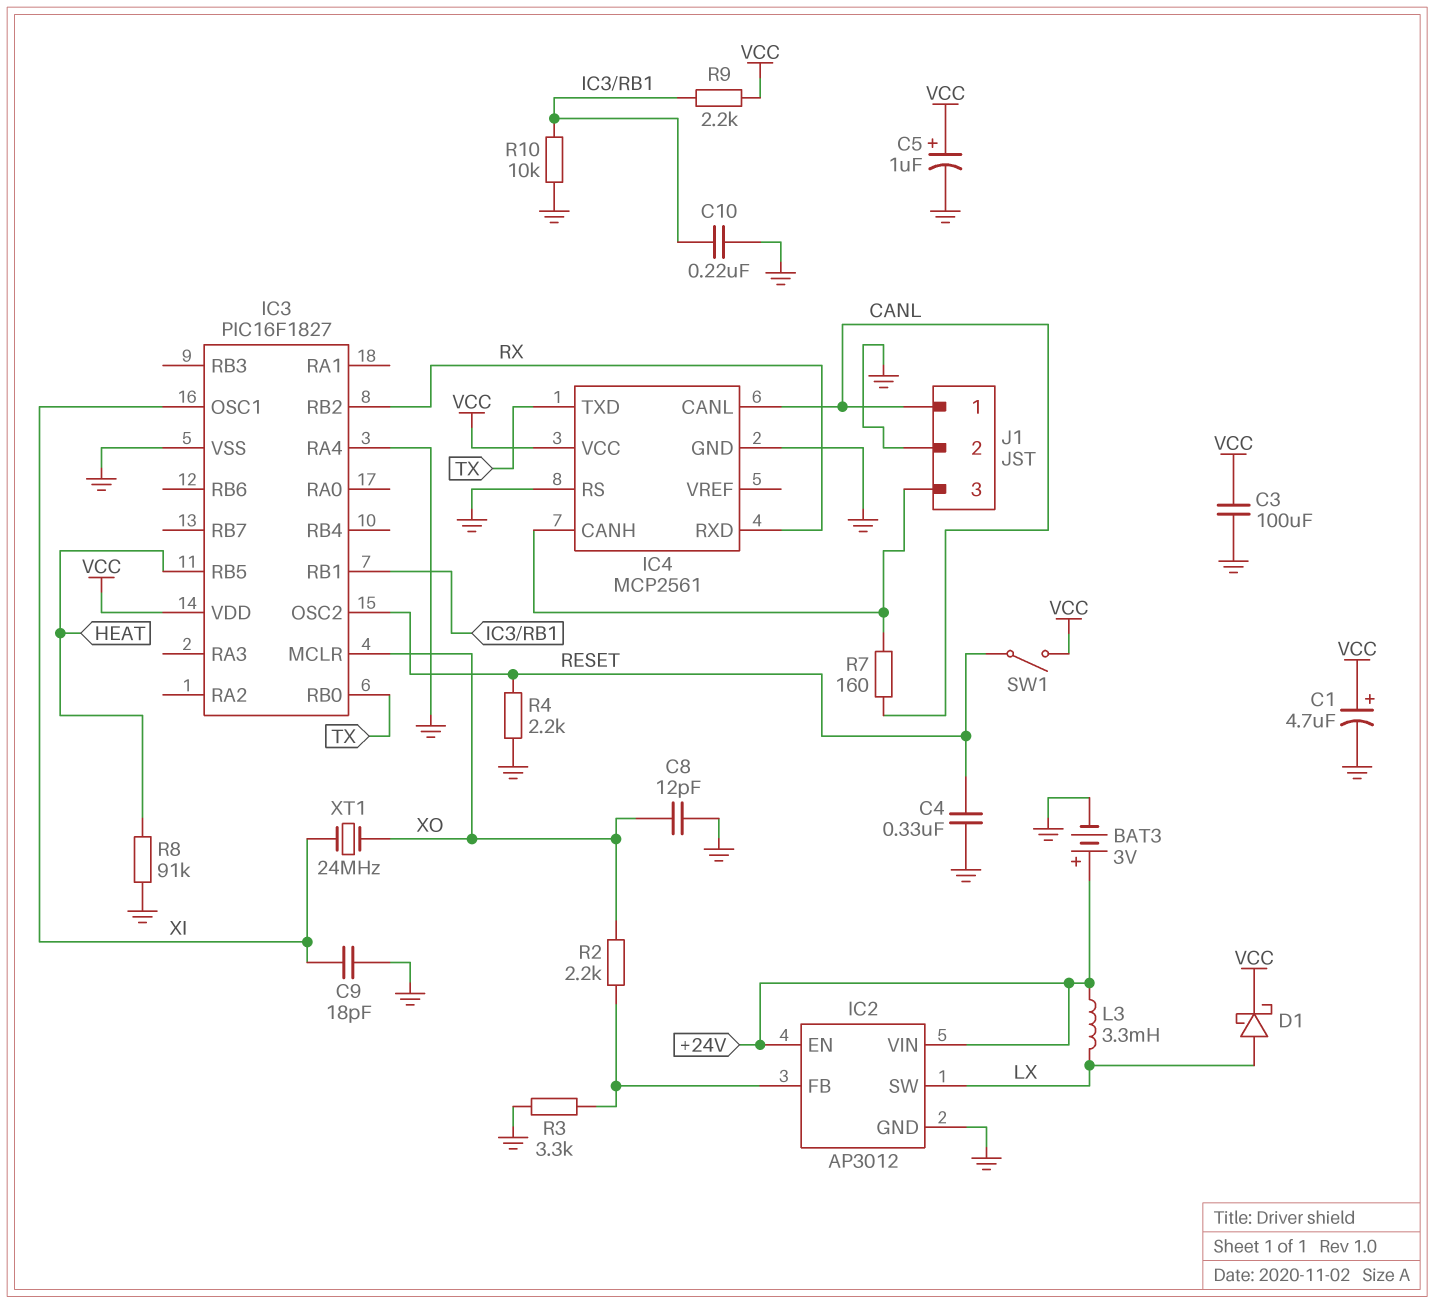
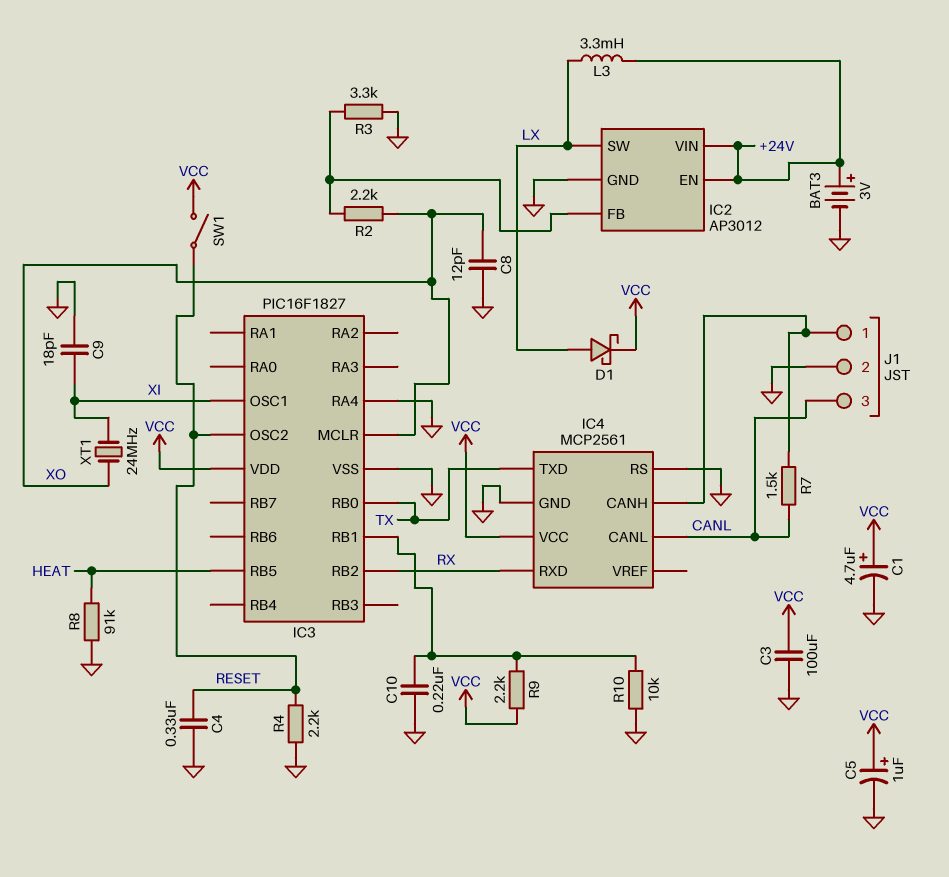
J1 pin 1: CANL -> IC4/CANH
J1 pin 3: IC4/CANH -> CANL
R7: 160 (CANL, IC4/CANH) -> 1.5k (CANL, IC4/CANH)

